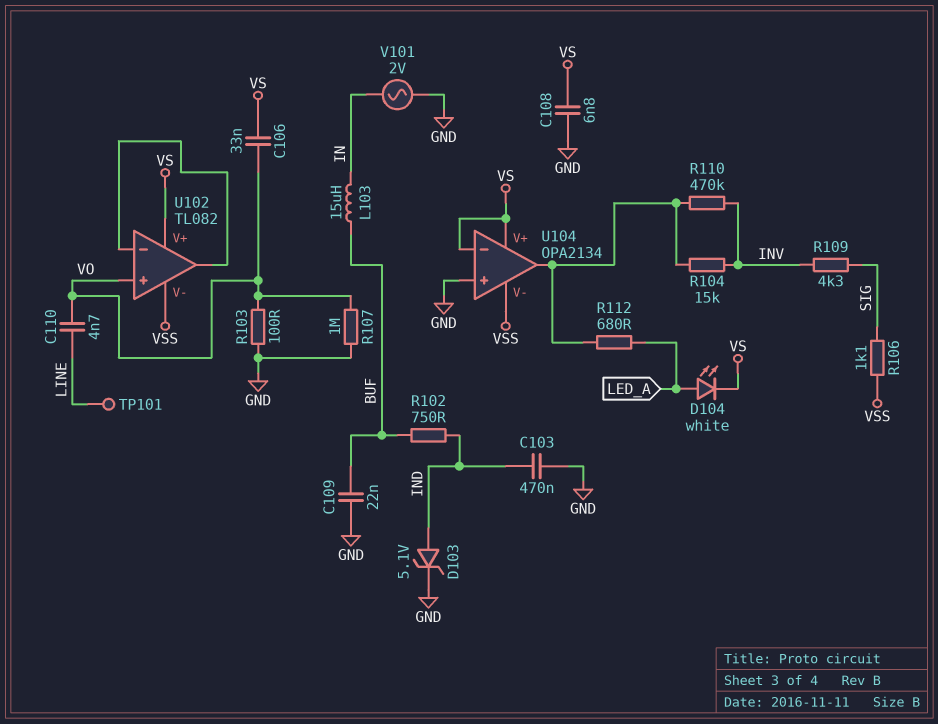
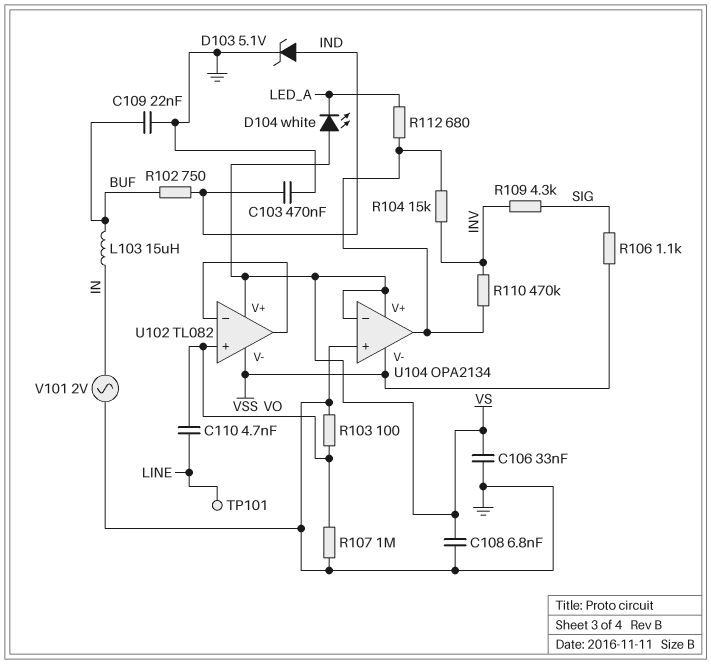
C106: 33nF (VO, VS) -> 33nF (GND, VS)
D104: LED white (A LED_A, K VS) -> LED white (A VS, K LED_A)

